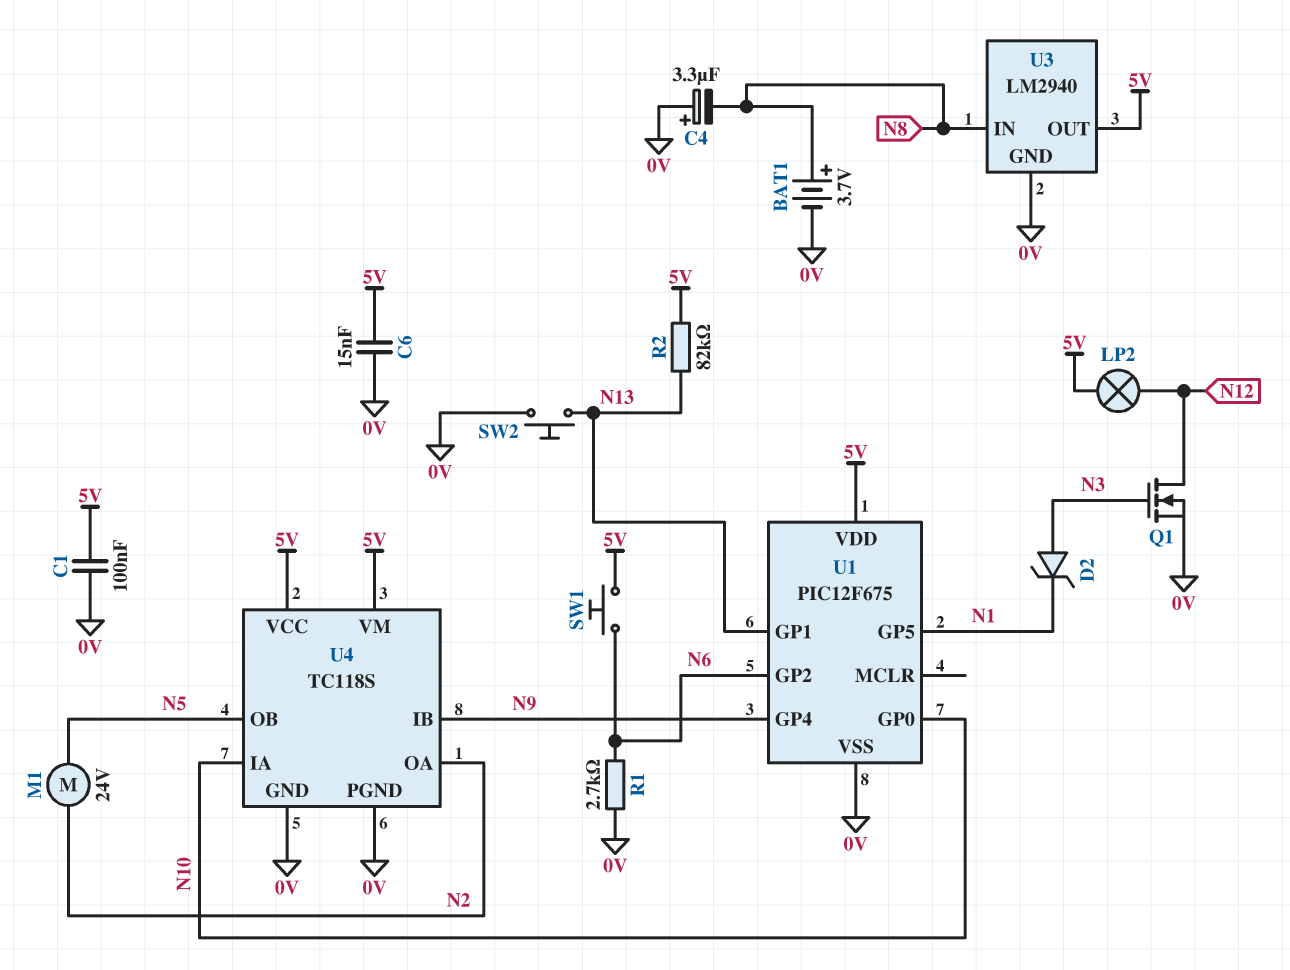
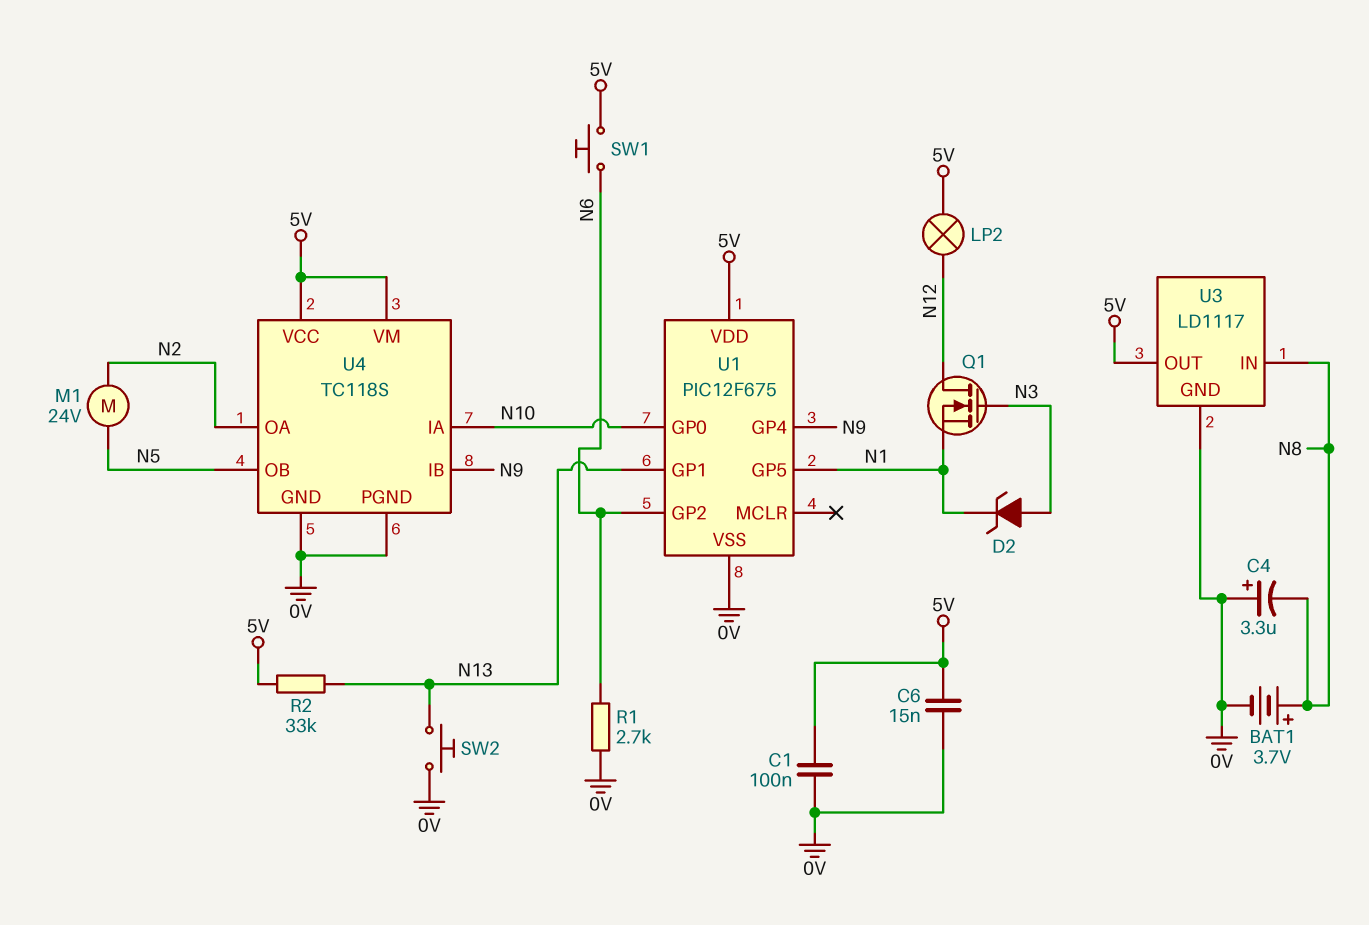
Q1: NMOS (G N3, D N12, S 0V) -> NMOS (G N3, D N12, S N1)
R2: 82k (5V, N13) -> 33k (5V, N13)
U3: LM2940 -> LD1117

